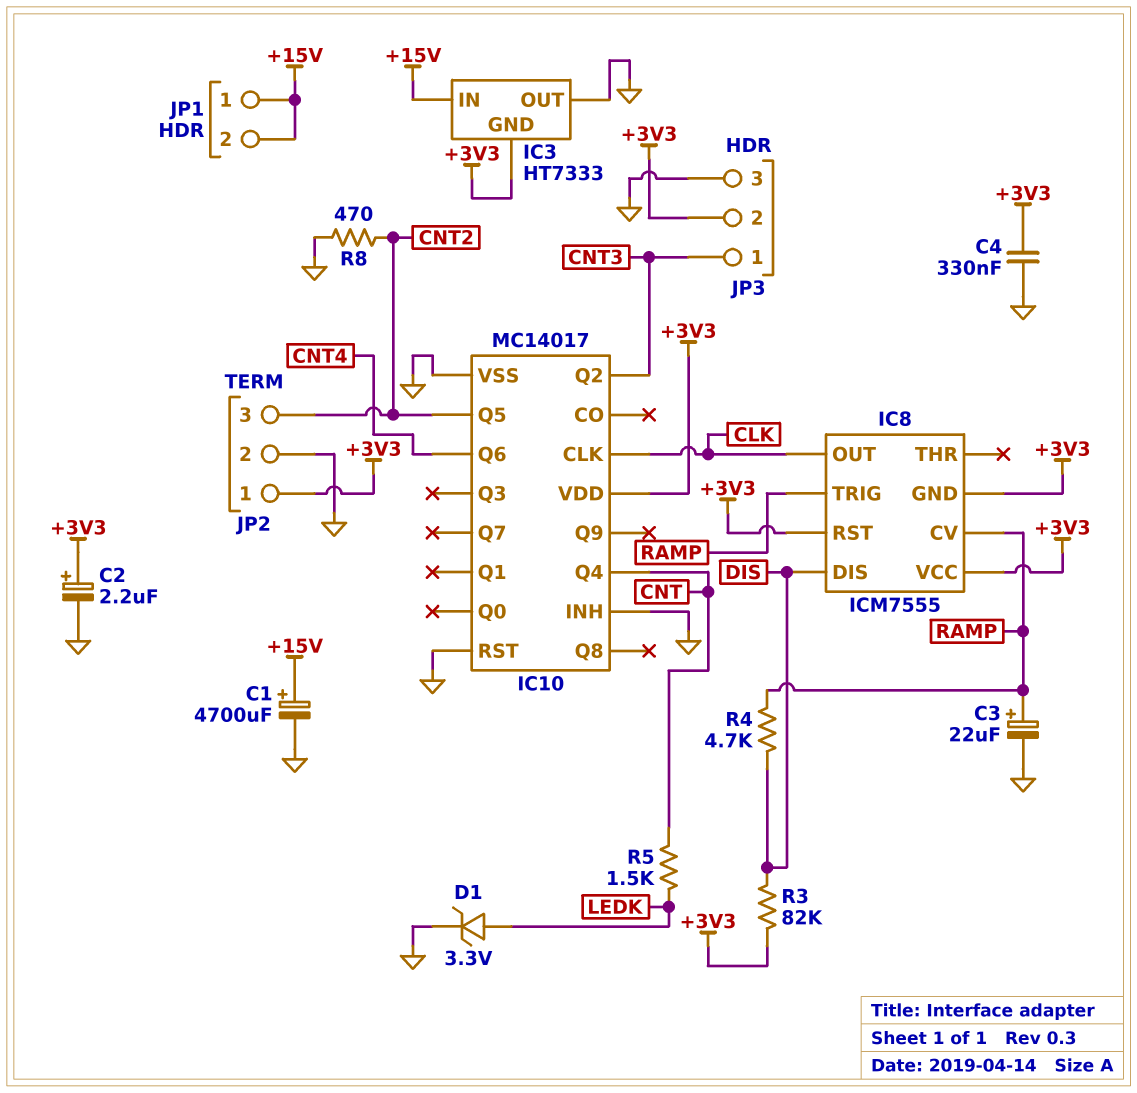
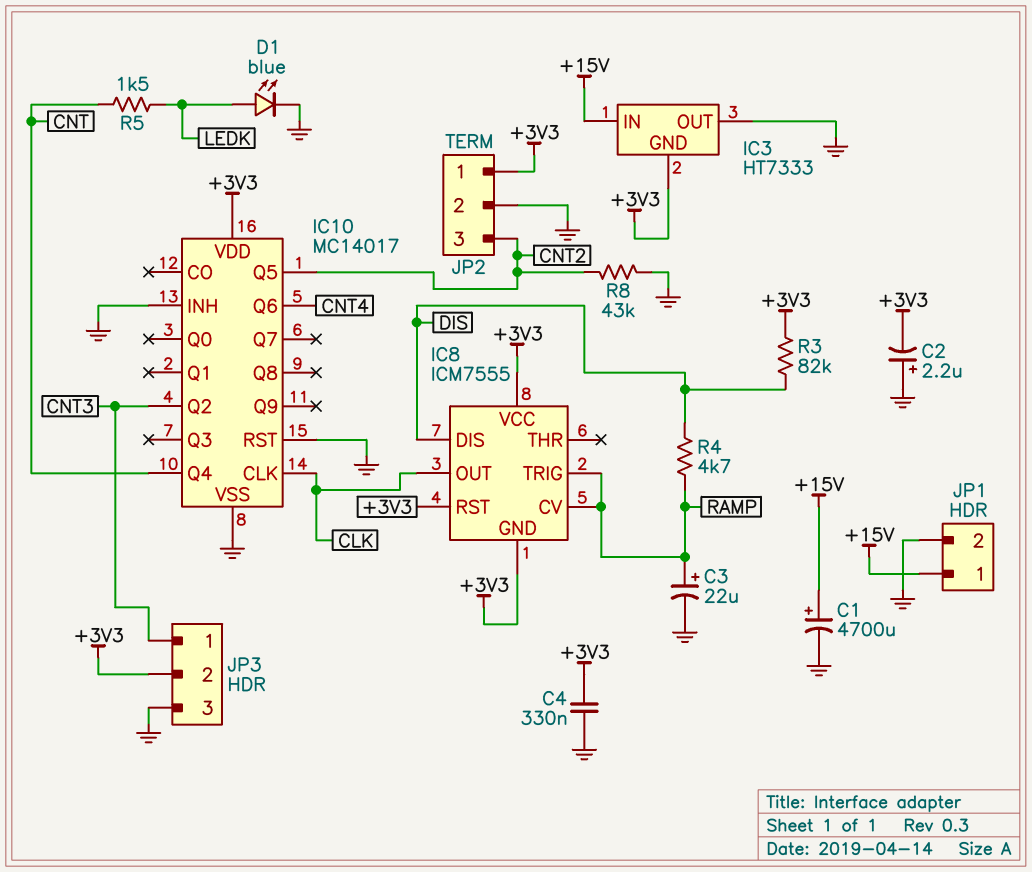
C2: 2.2uF (plus +3V3, minus GND) -> 2.2uF (plus GND, minus +3V3)
D1: zener 3.3V (A LEDK, K GND) -> LED blue (A LEDK, K GND)
JP1 pin 2: +15V -> GND
R8: 470 (CNT2, GND) -> 43k (CNT2, GND)

